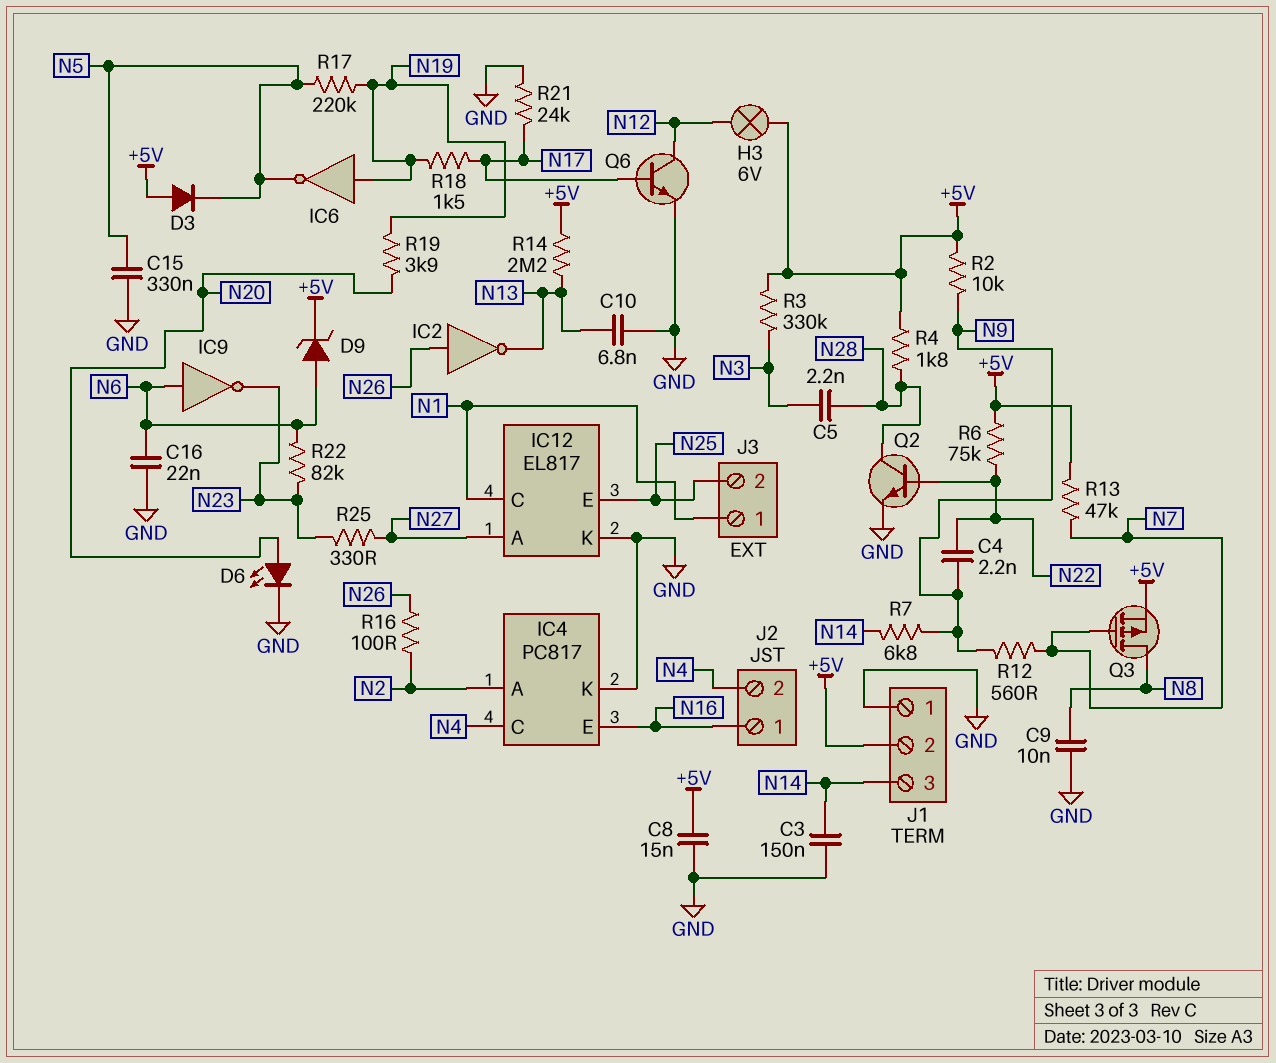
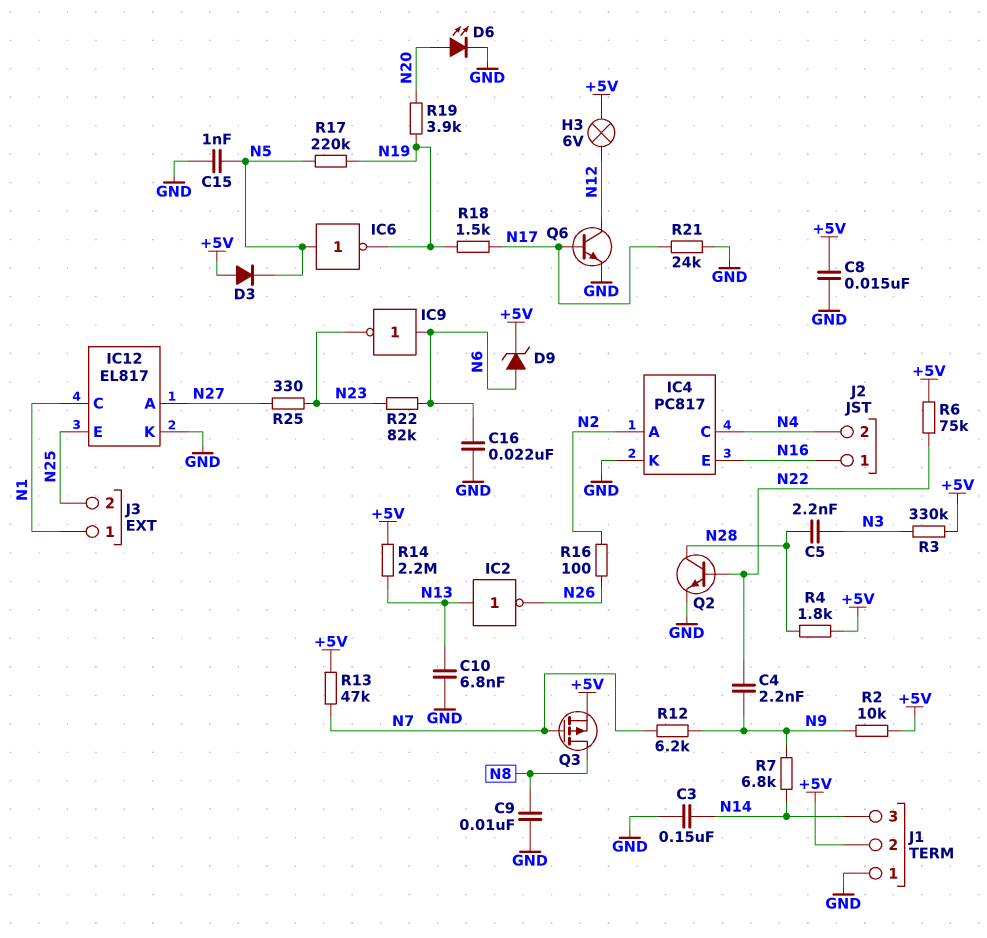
C15: 330nF (GND, N5) -> 1nF (GND, N5)
IC2: NOT (in N26, out N13) -> NOT (in N13, out N26)
IC6: NOT (in N19, out N5) -> NOT (in N5, out N19)
R12: 560 (N7, N9) -> 6.2k (N7, N9)

